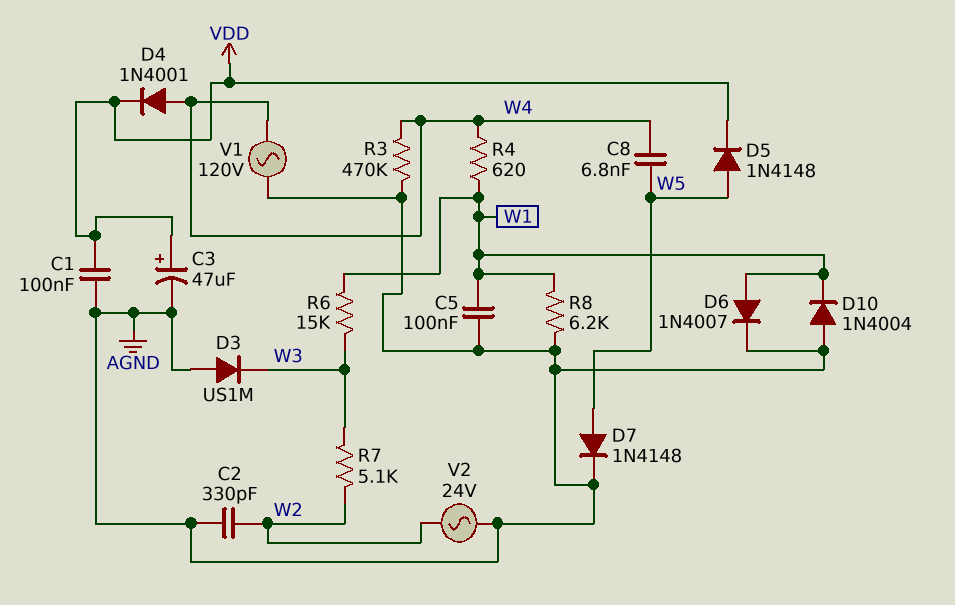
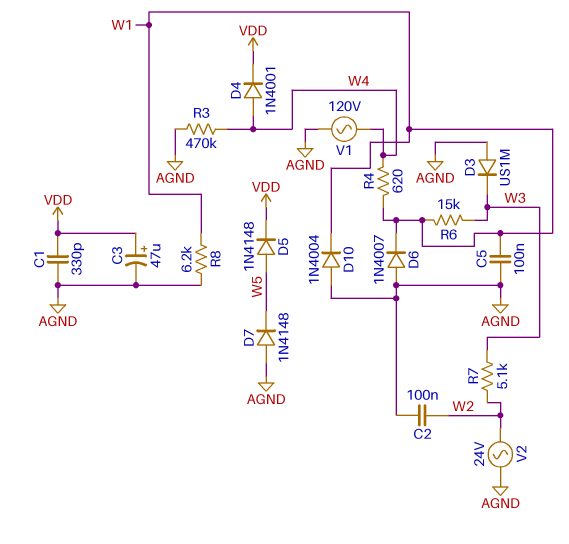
C1: 100nF (AGND, VDD) -> 330pF (AGND, VDD)
C2: 330pF (AGND, W2) -> 100nF (AGND, W2)
C8: 6.8nF (W4, W5) -> none
D6: diode 1N4007 (A W1, K AGND) -> diode 1N4007 (A AGND, K W1)
D7: diode 1N4148 (A W5, K AGND) -> diode 1N4148 (A AGND, K W5)

